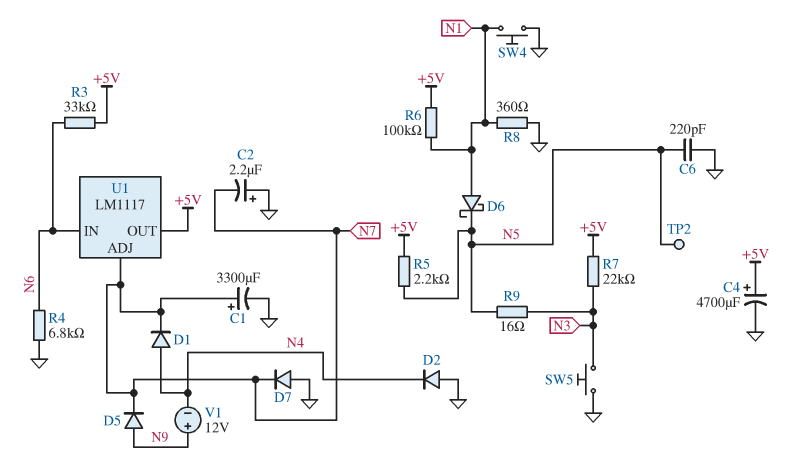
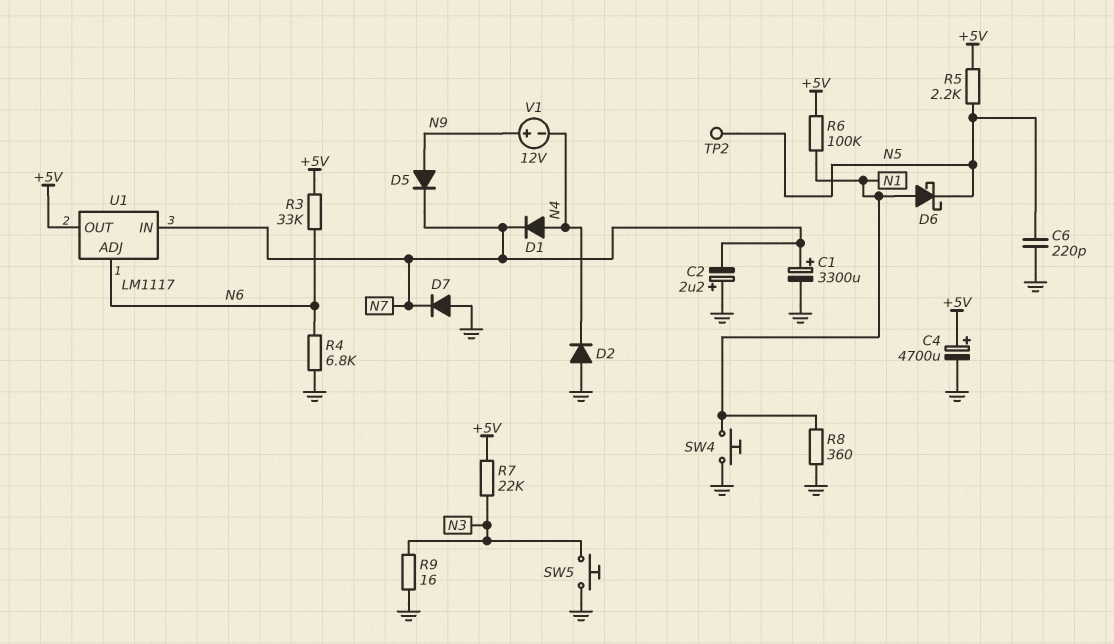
R9: 16 (N3, N5) -> 16 (GND, N3)
U1 pin ADJ: N7 -> N6
U1 pin IN: N6 -> N7

